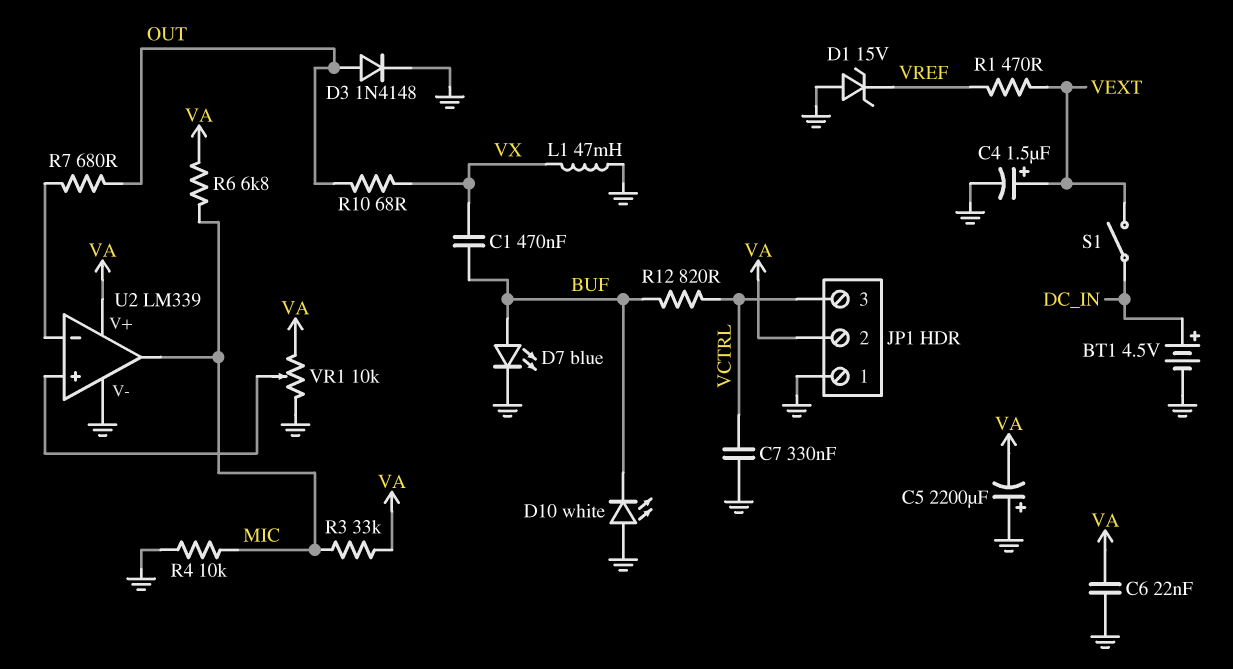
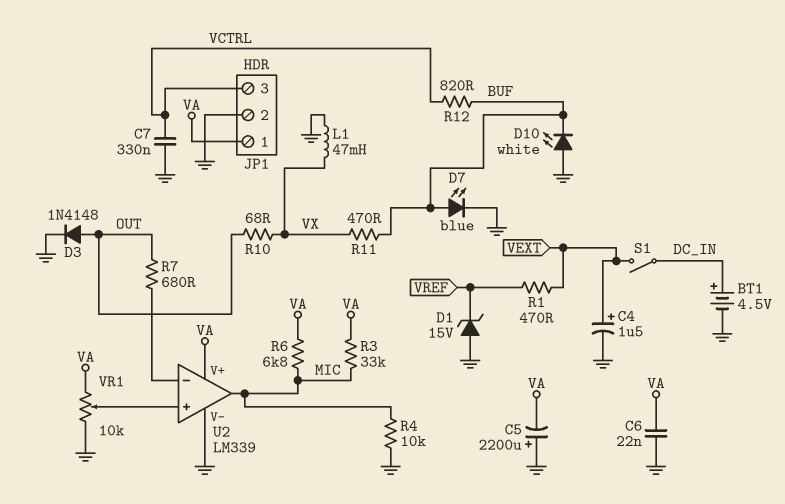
C1: 470nF (BUF, VX) -> none
JP1 pin 1: GND -> VA
JP1 pin 2: VA -> GND
R11: none -> 470 (BUF, VX)

